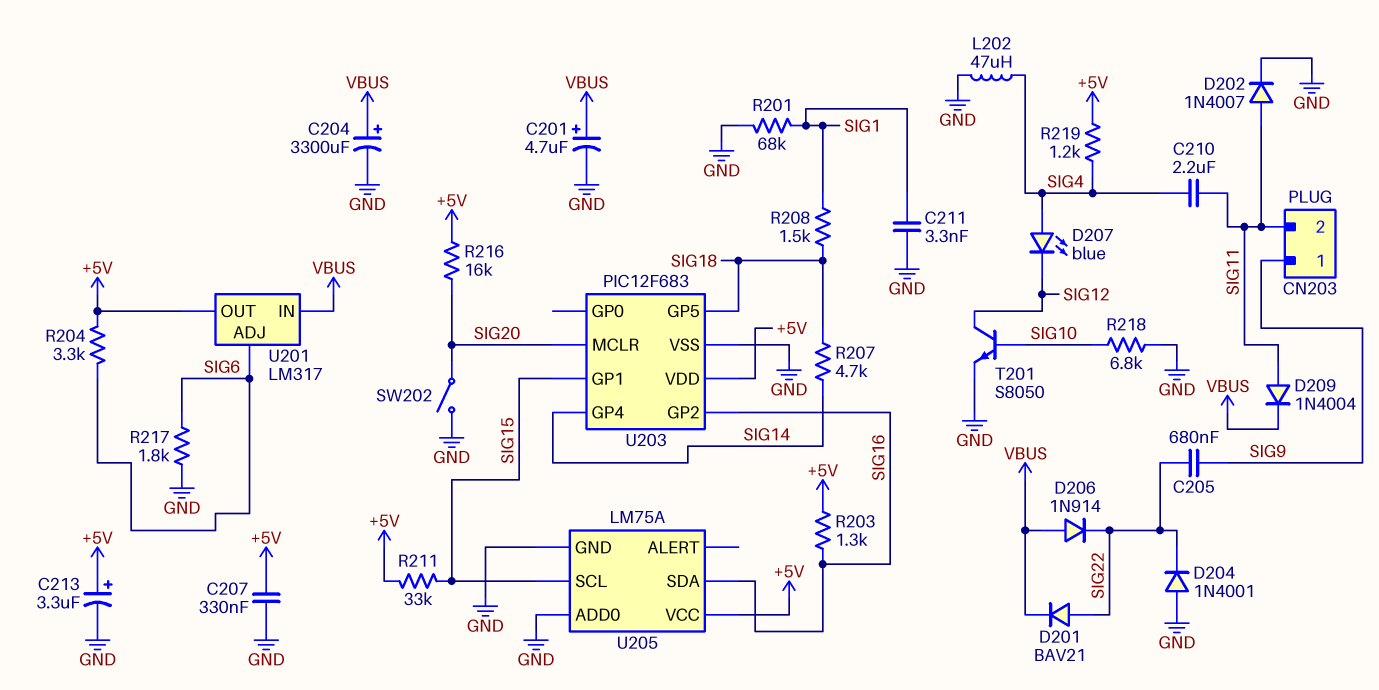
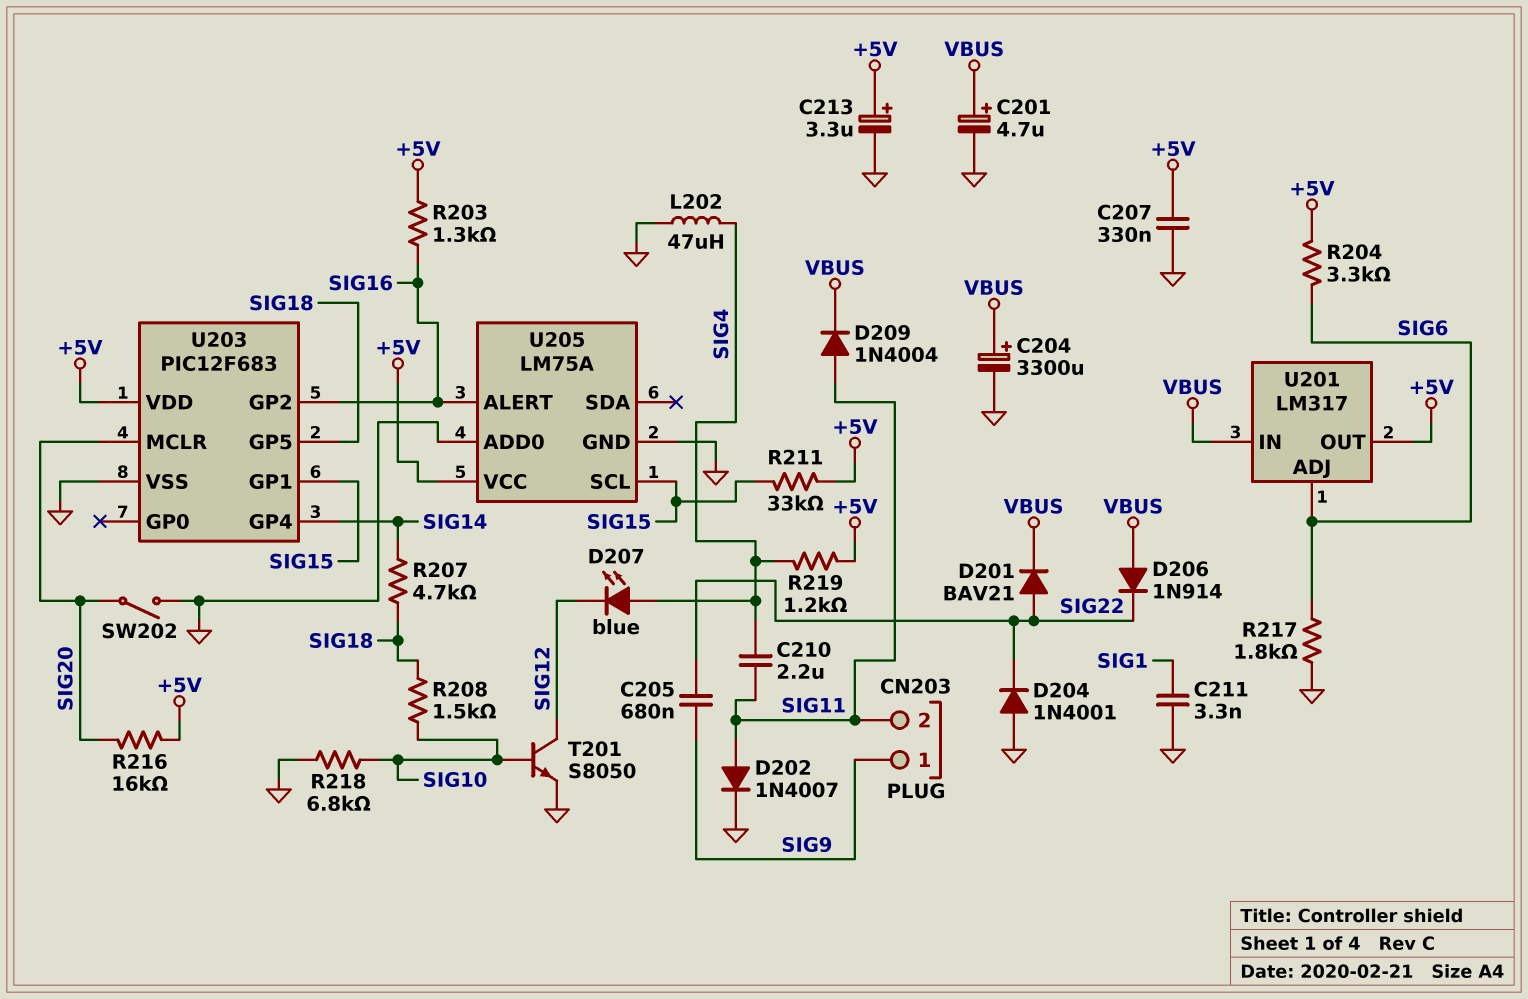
R201: 68k (GND, SIG1) -> none
R208: 1.5k (SIG1, SIG18) -> 1.5k (SIG10, SIG18)
U205 pin ALERT: none -> SIG16
U205 pin SDA: SIG16 -> none

